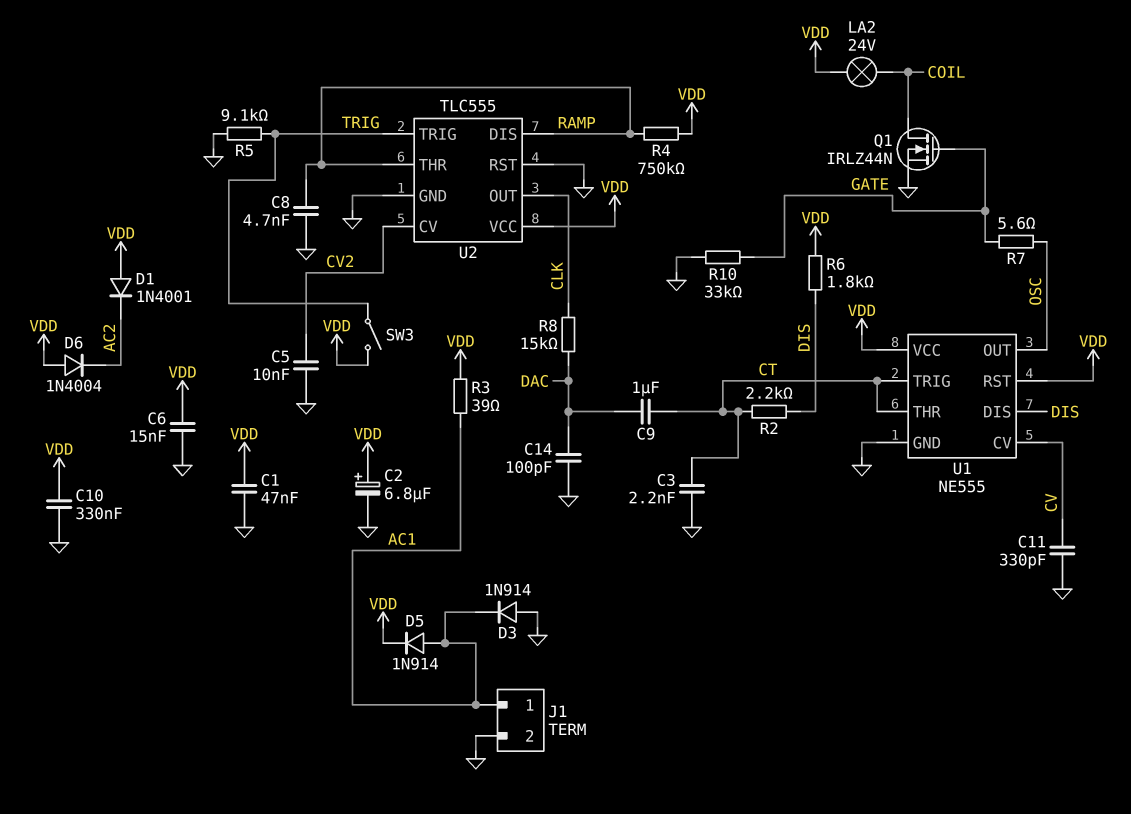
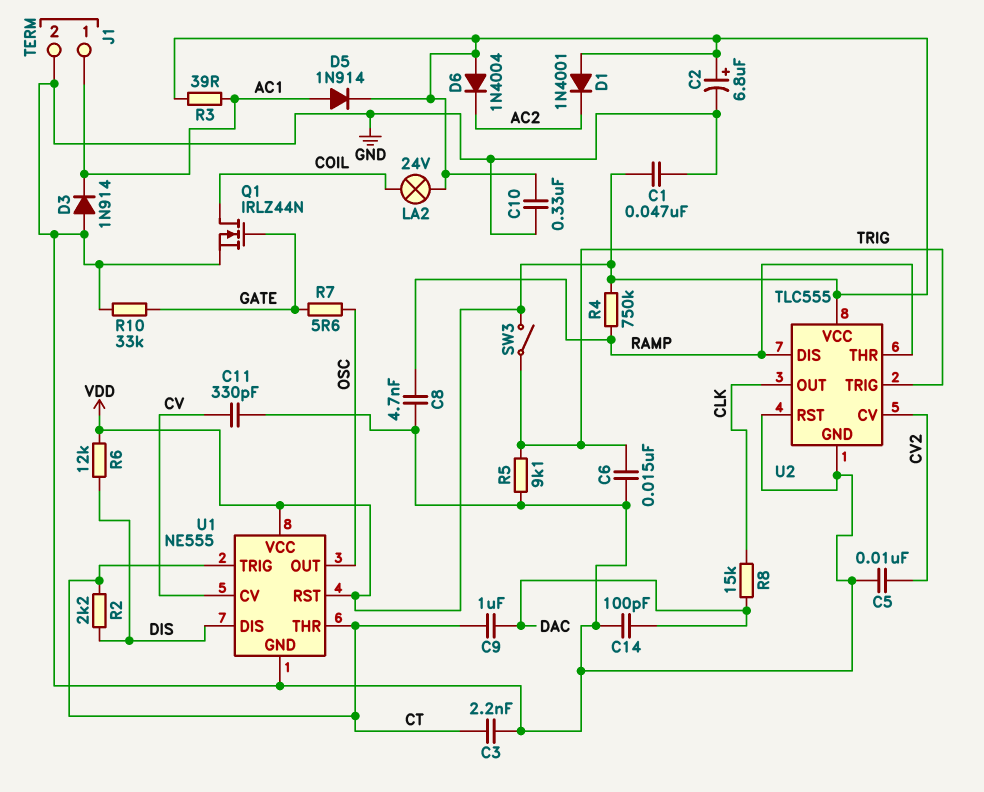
C6: 15nF (GND, VDD) -> 15nF (GND, TRIG)
R6: 1.8k (DIS, VDD) -> 12k (DIS, VDD)

